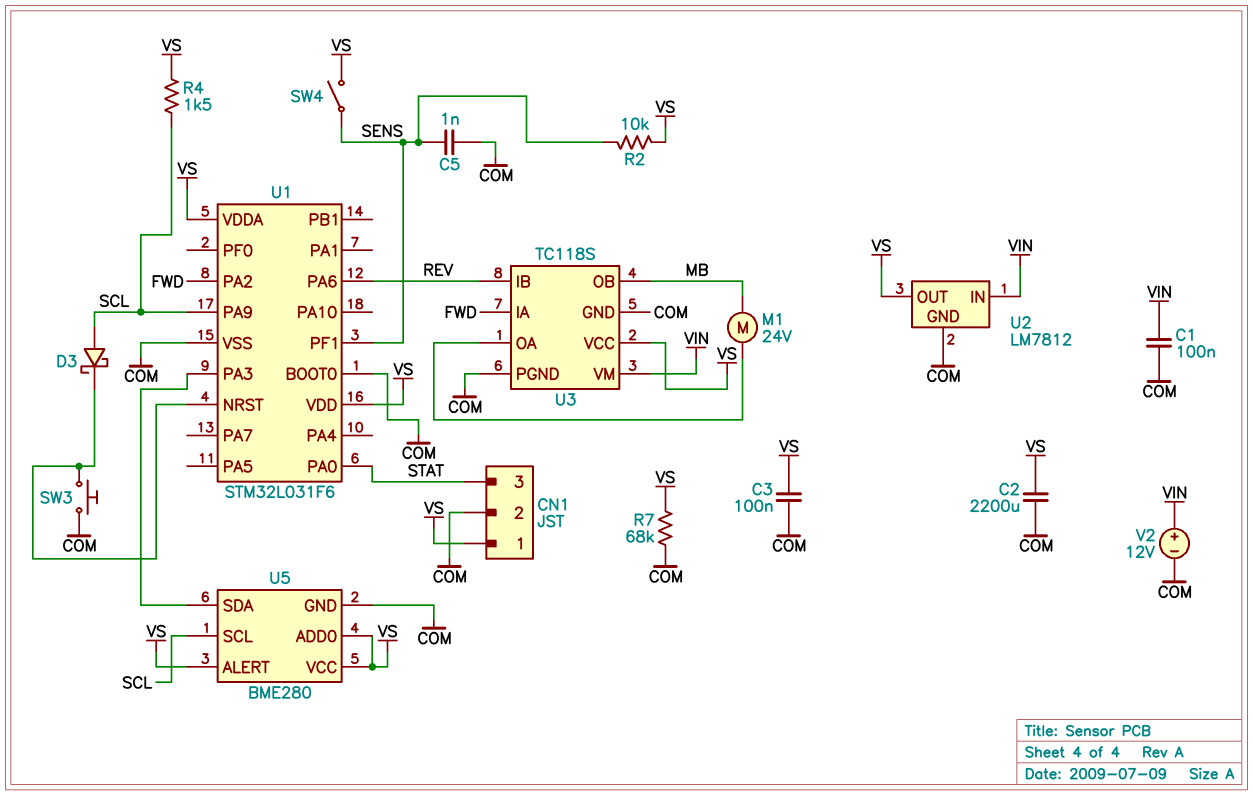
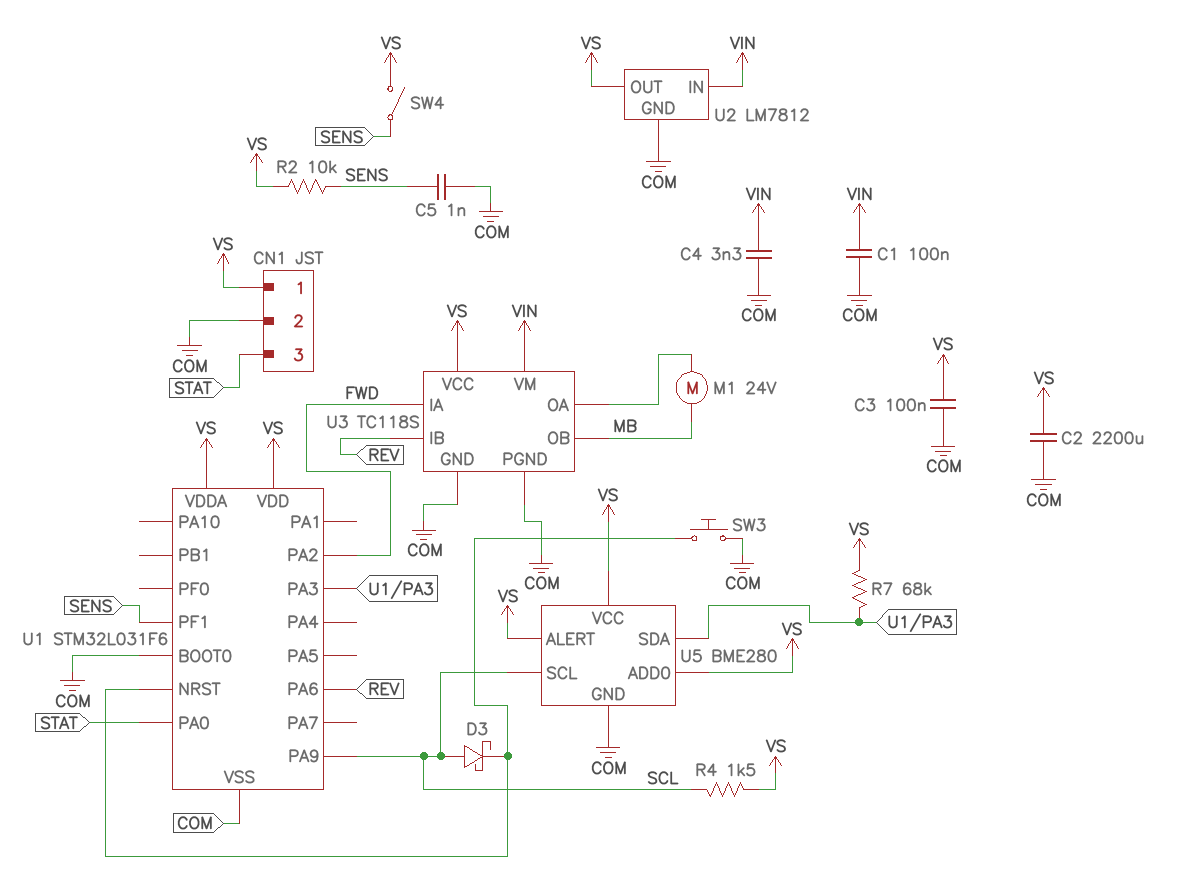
C4: none -> 3.3nF (COM, VIN)
R7: 68k (COM, VS) -> 68k (U1/PA3, VS)
V2: 12V (plus VIN, minus COM) -> none

